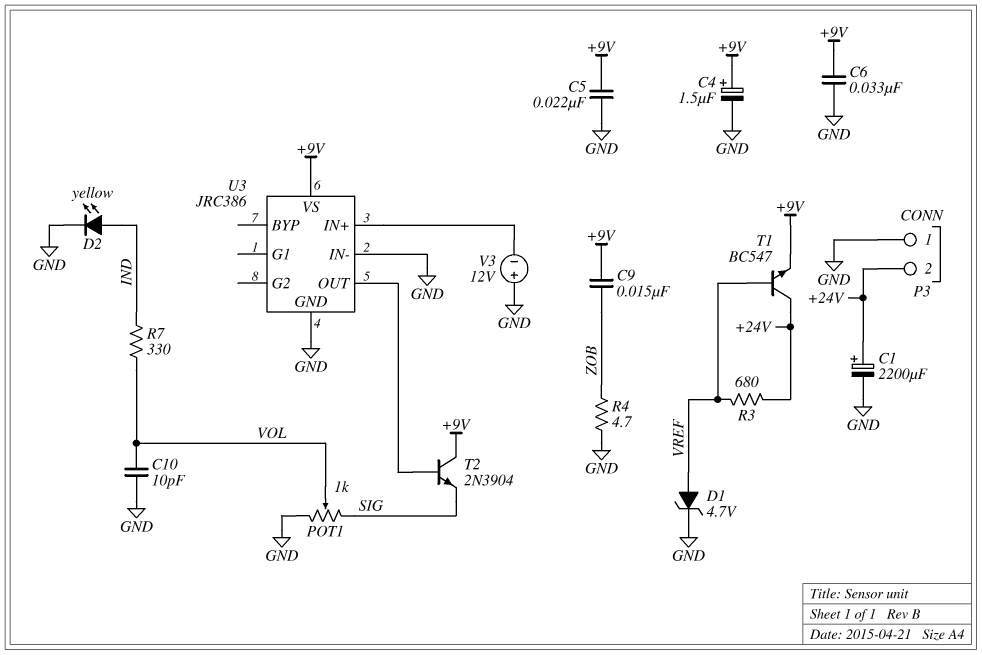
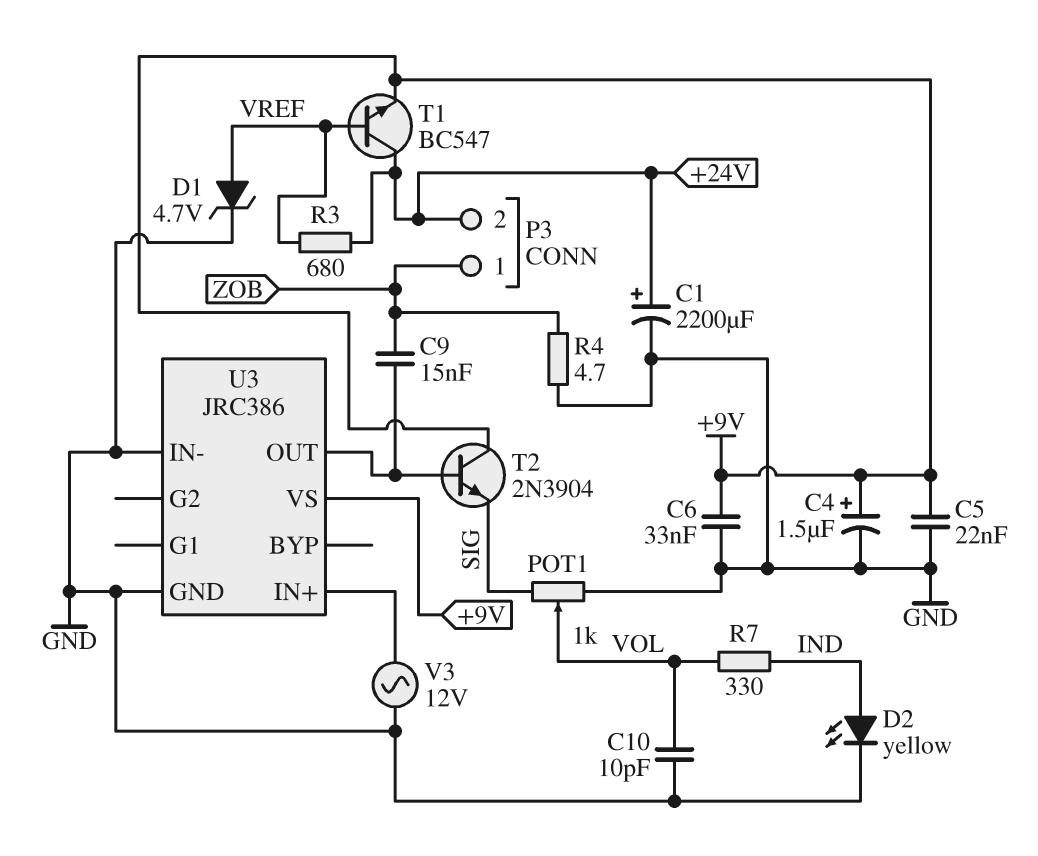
C9: 15nF (+9V, ZOB) -> 15nF (U3/OUT, ZOB)
P3 pin 1: GND -> ZOB
V3: 12V (plus GND, minus U3/IN+) -> AC 12V (GND, U3/IN+)

